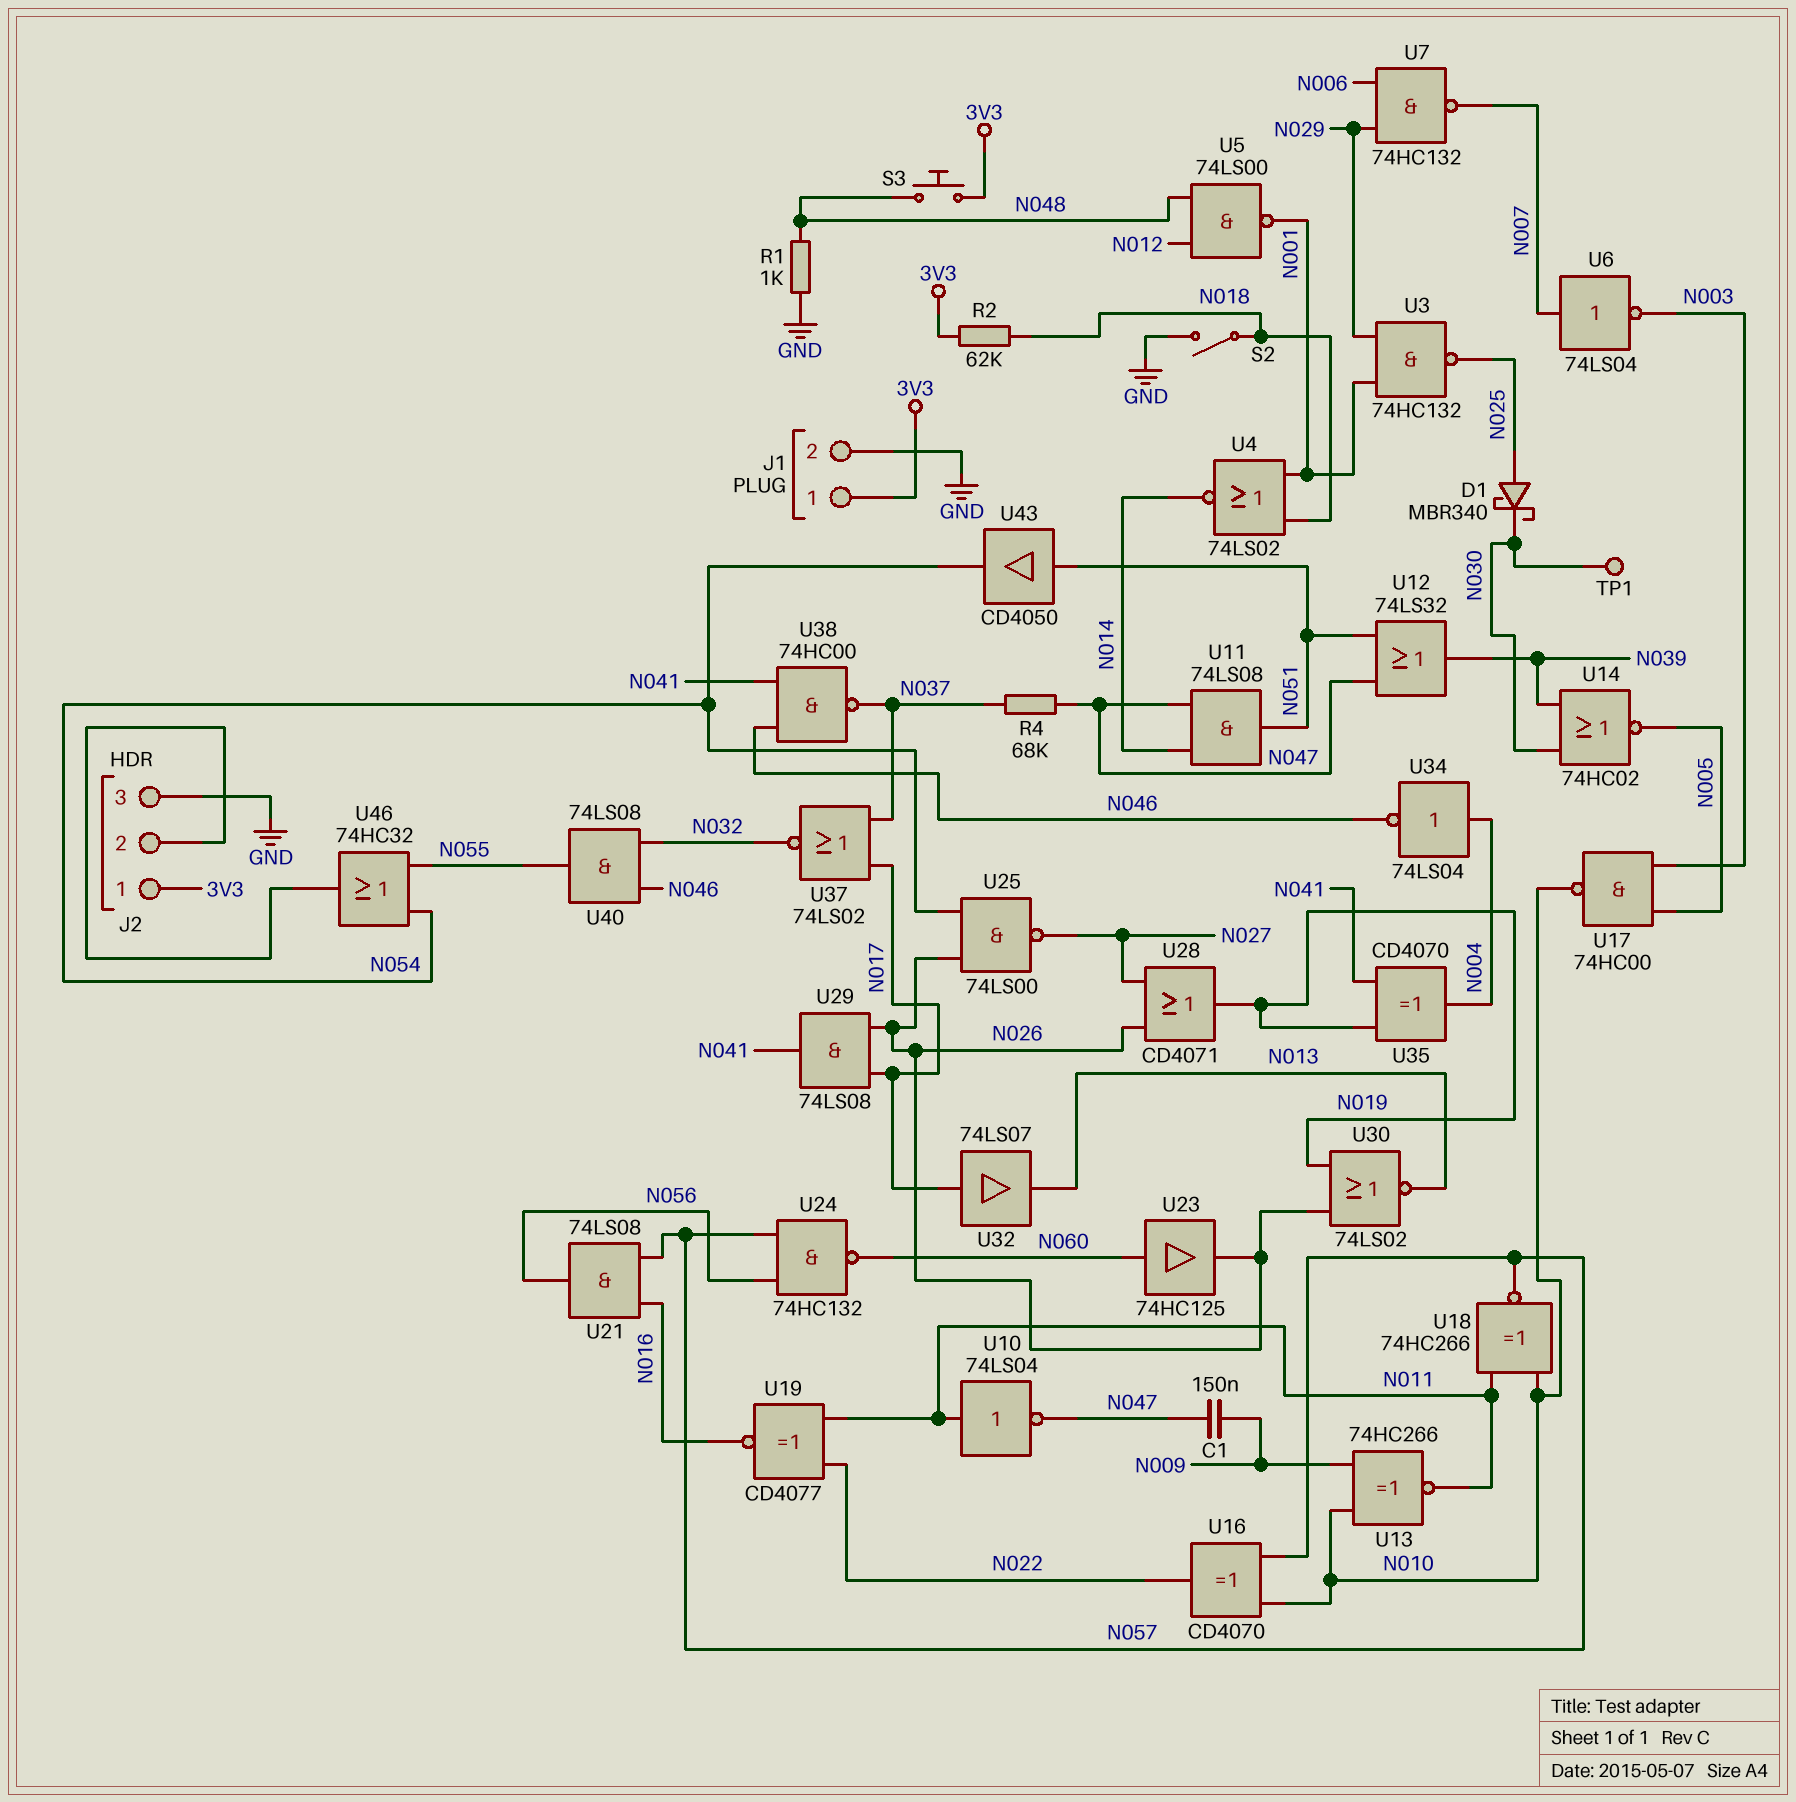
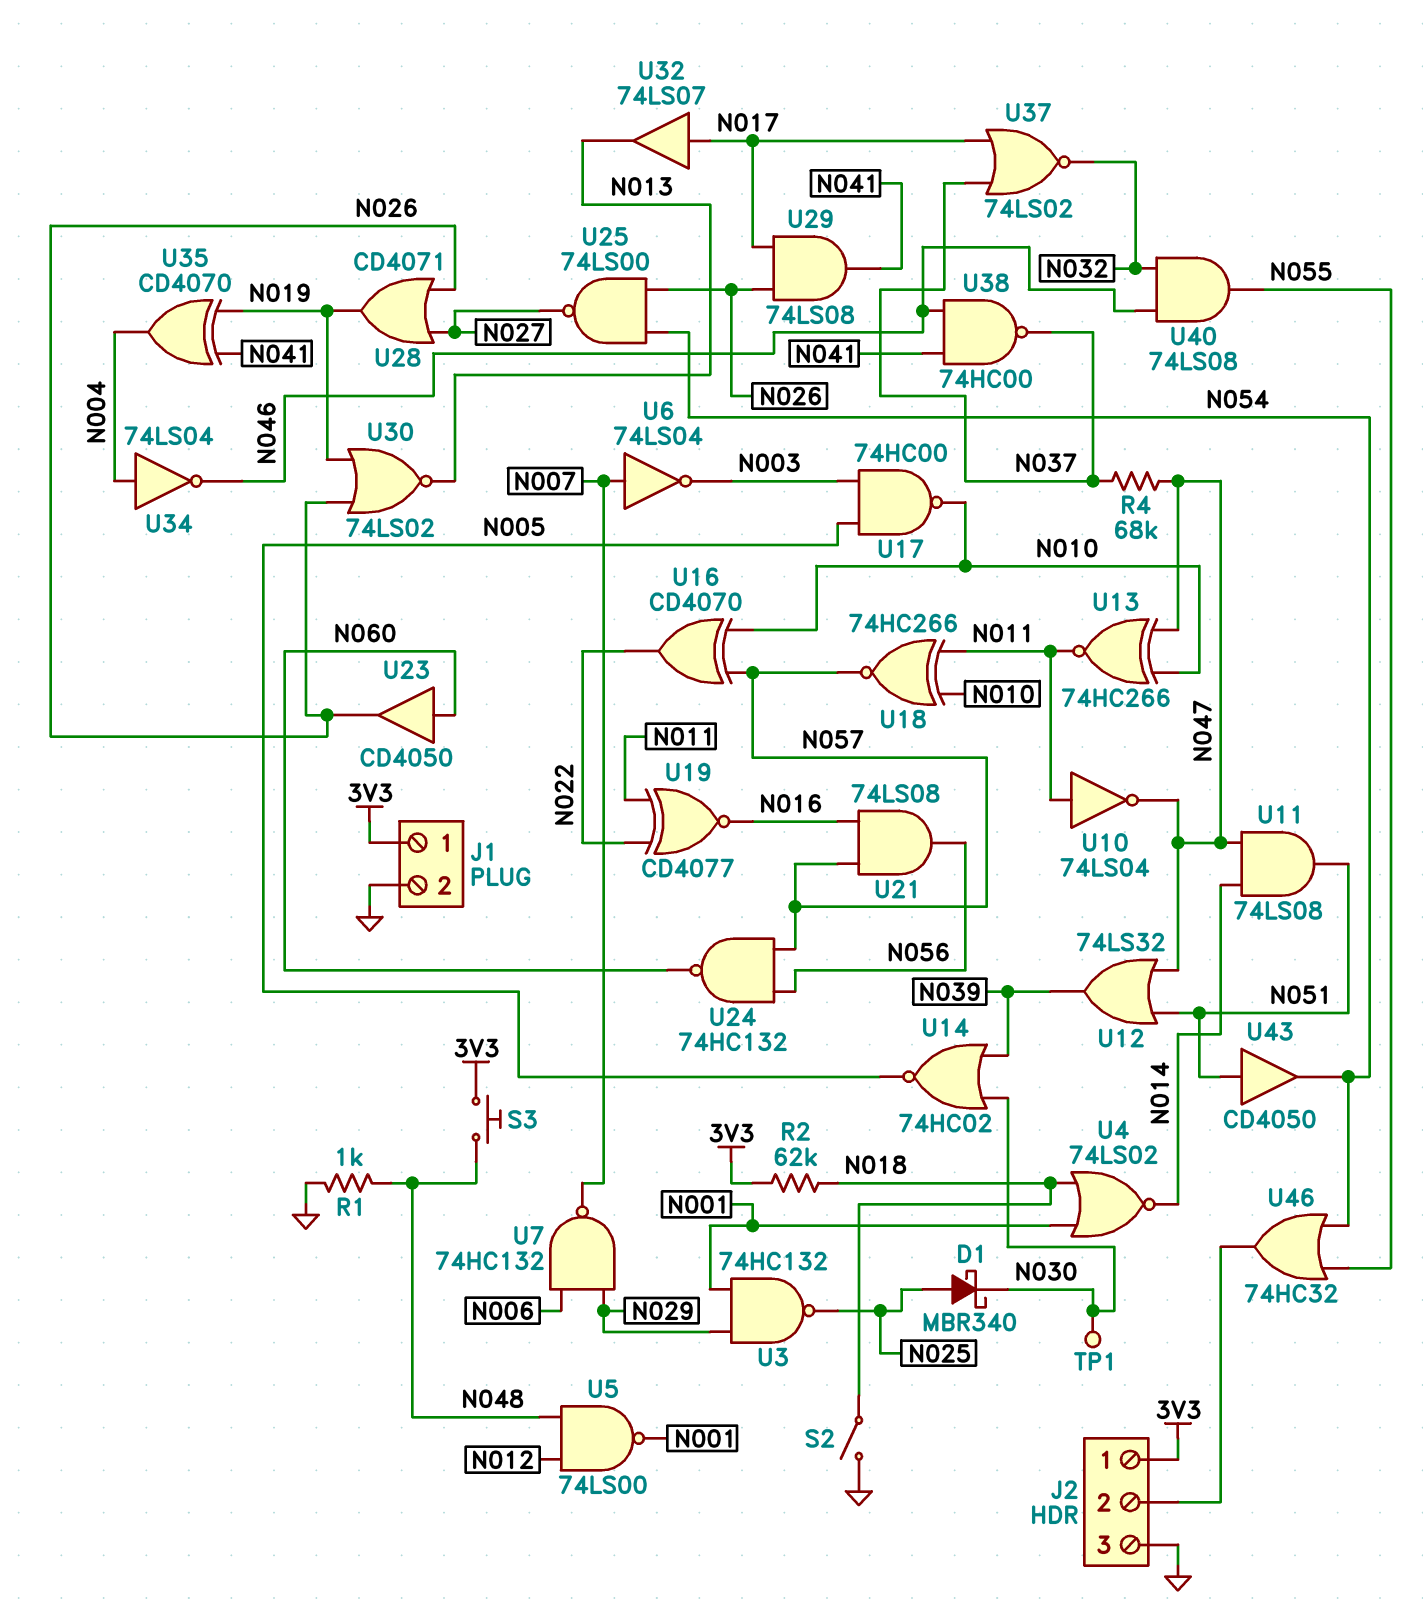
C1: 150nF (N009, N047) -> none
U13: XNOR 74HC266 (in N009, in N010, out N011) -> XNOR 74HC266 (in N010, in N047, out N011)
U23: buffer 74HC125 (in N060, out N026) -> buffer CD4050 (in N060, out N026)

